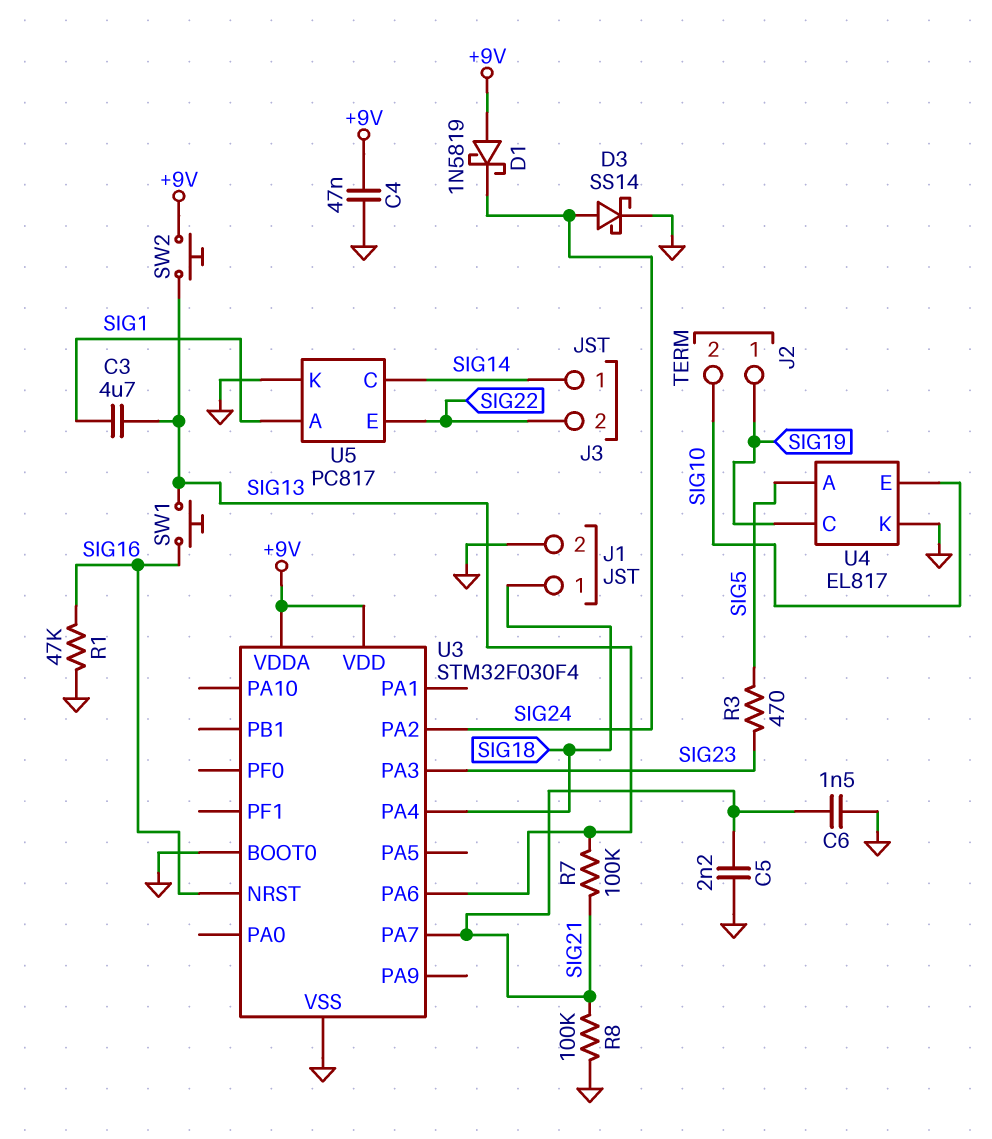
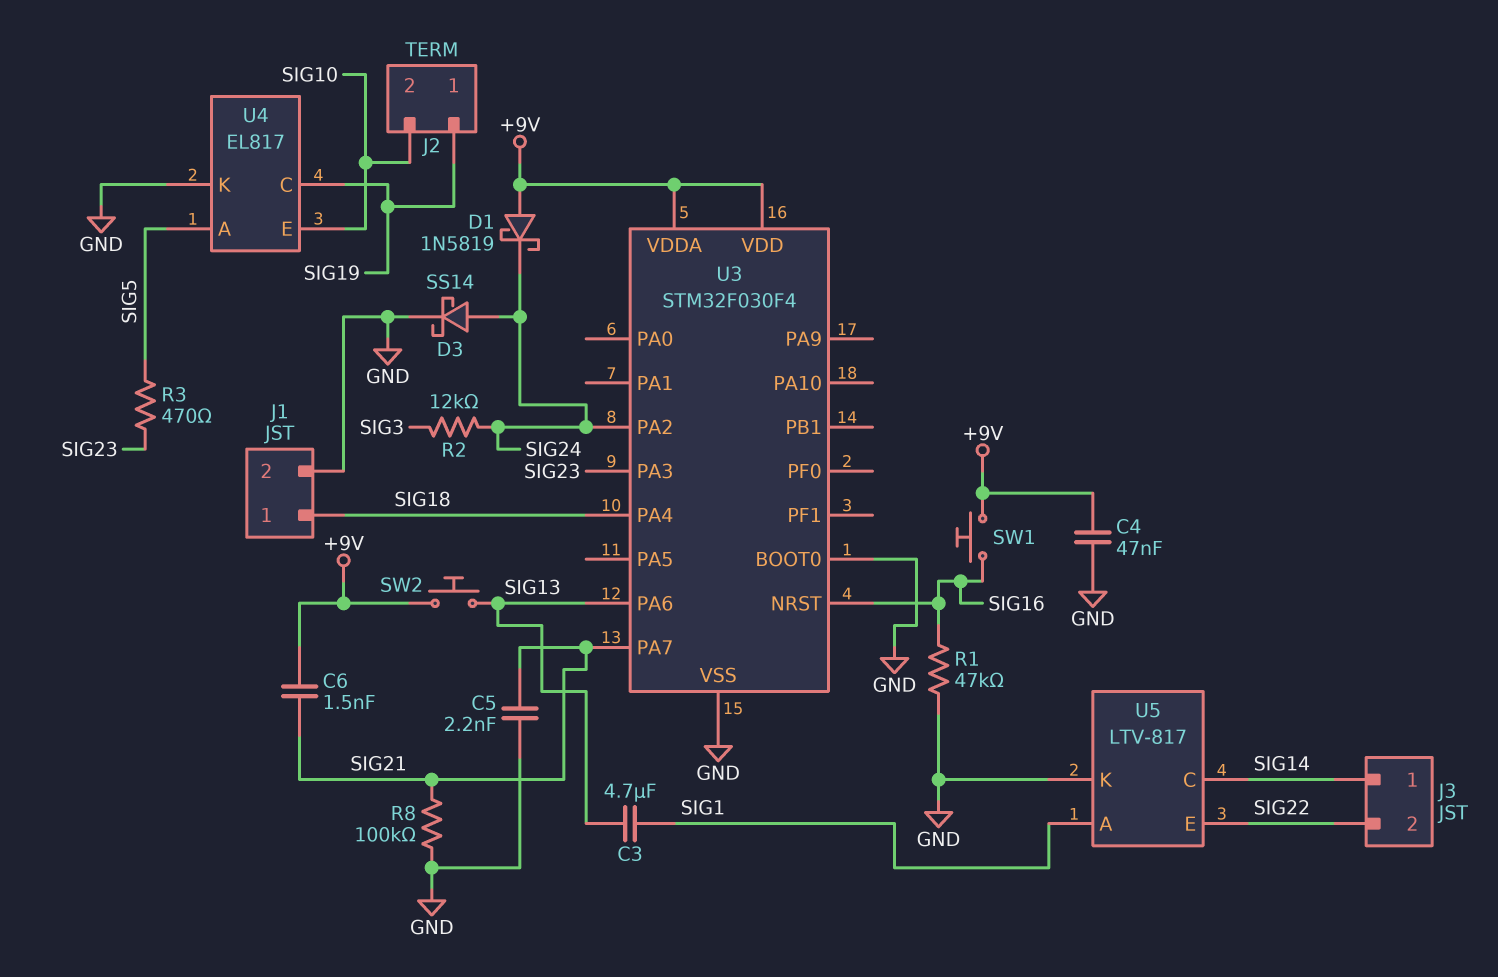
C6: 1.5nF (GND, SIG21) -> 1.5nF (+9V, SIG21)
R2: none -> 12k (SIG3, SIG24)
R7: 100k (SIG13, SIG21) -> none
SW1: button (SIG13, SIG16) -> button (+9V, SIG16)
U5: PC817 -> LTV-817

